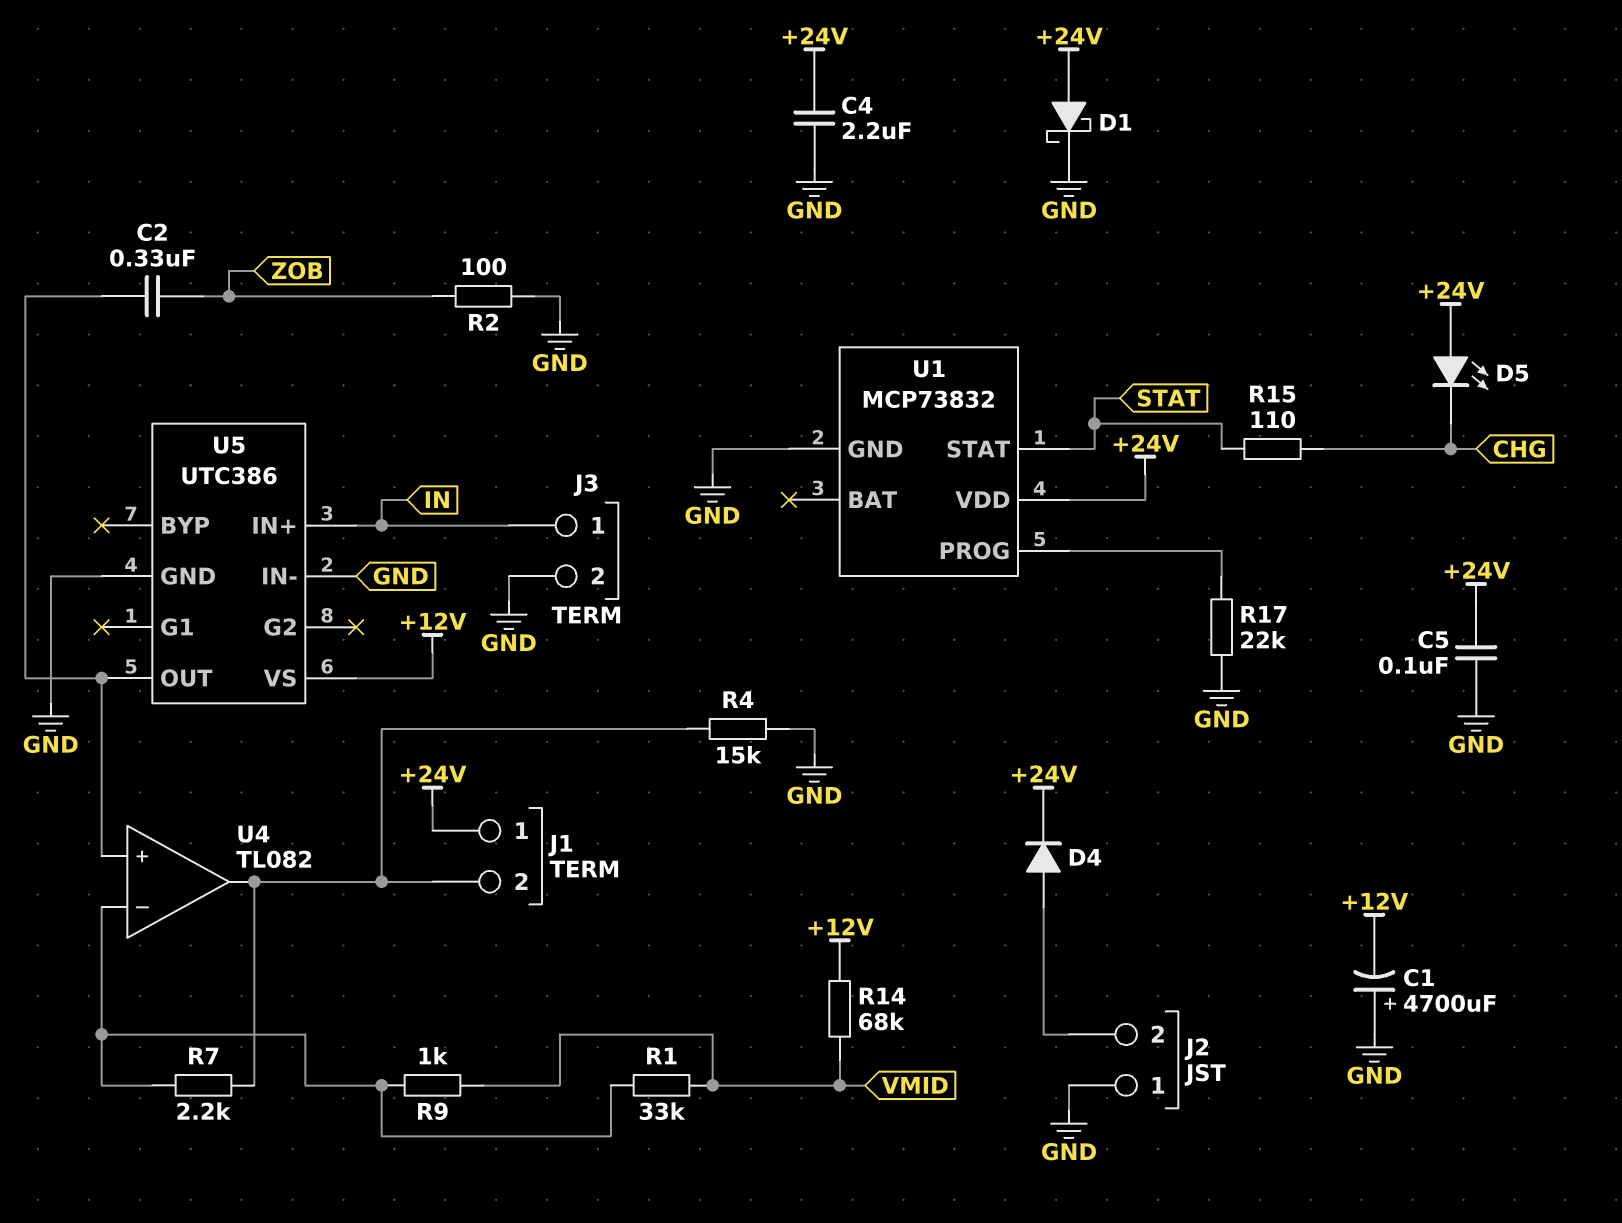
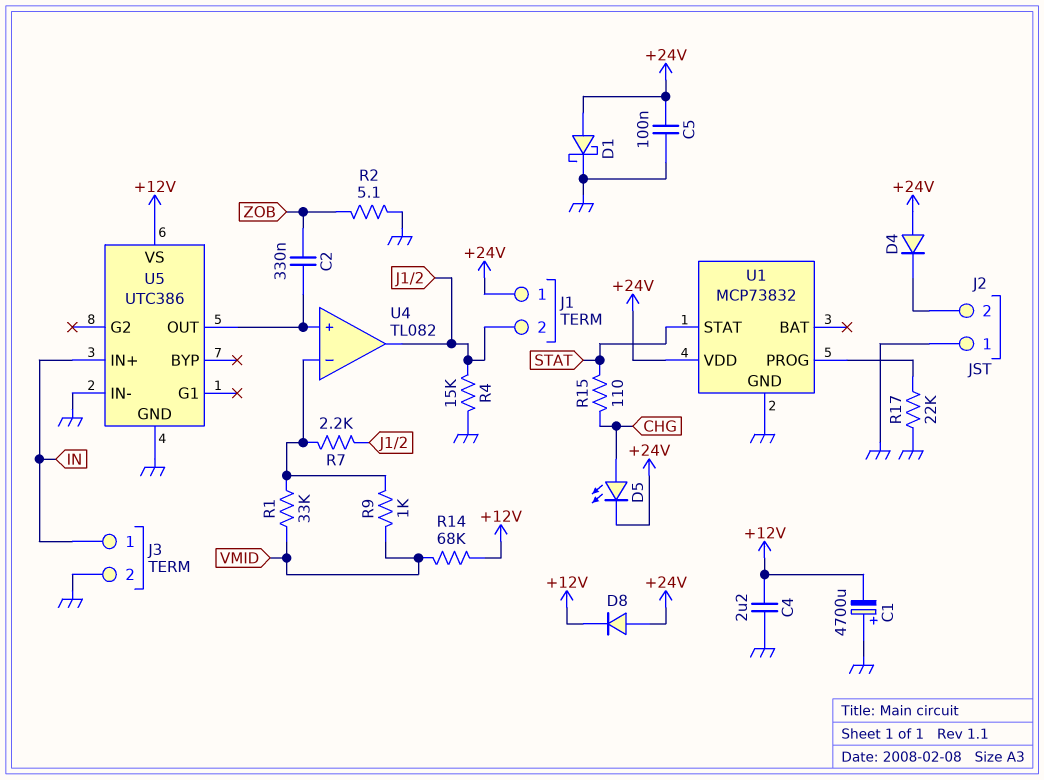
C4: 2.2uF (+24V, GND) -> 2.2uF (+12V, GND)
D4: diode (A J2/2, K +24V) -> diode (A +24V, K J2/2)
D5: LED (A +24V, K CHG) -> LED (A CHG, K +24V)
D8: none -> diode (A +24V, K +12V)
R2: 100 (GND, ZOB) -> 5.1 (GND, ZOB)

